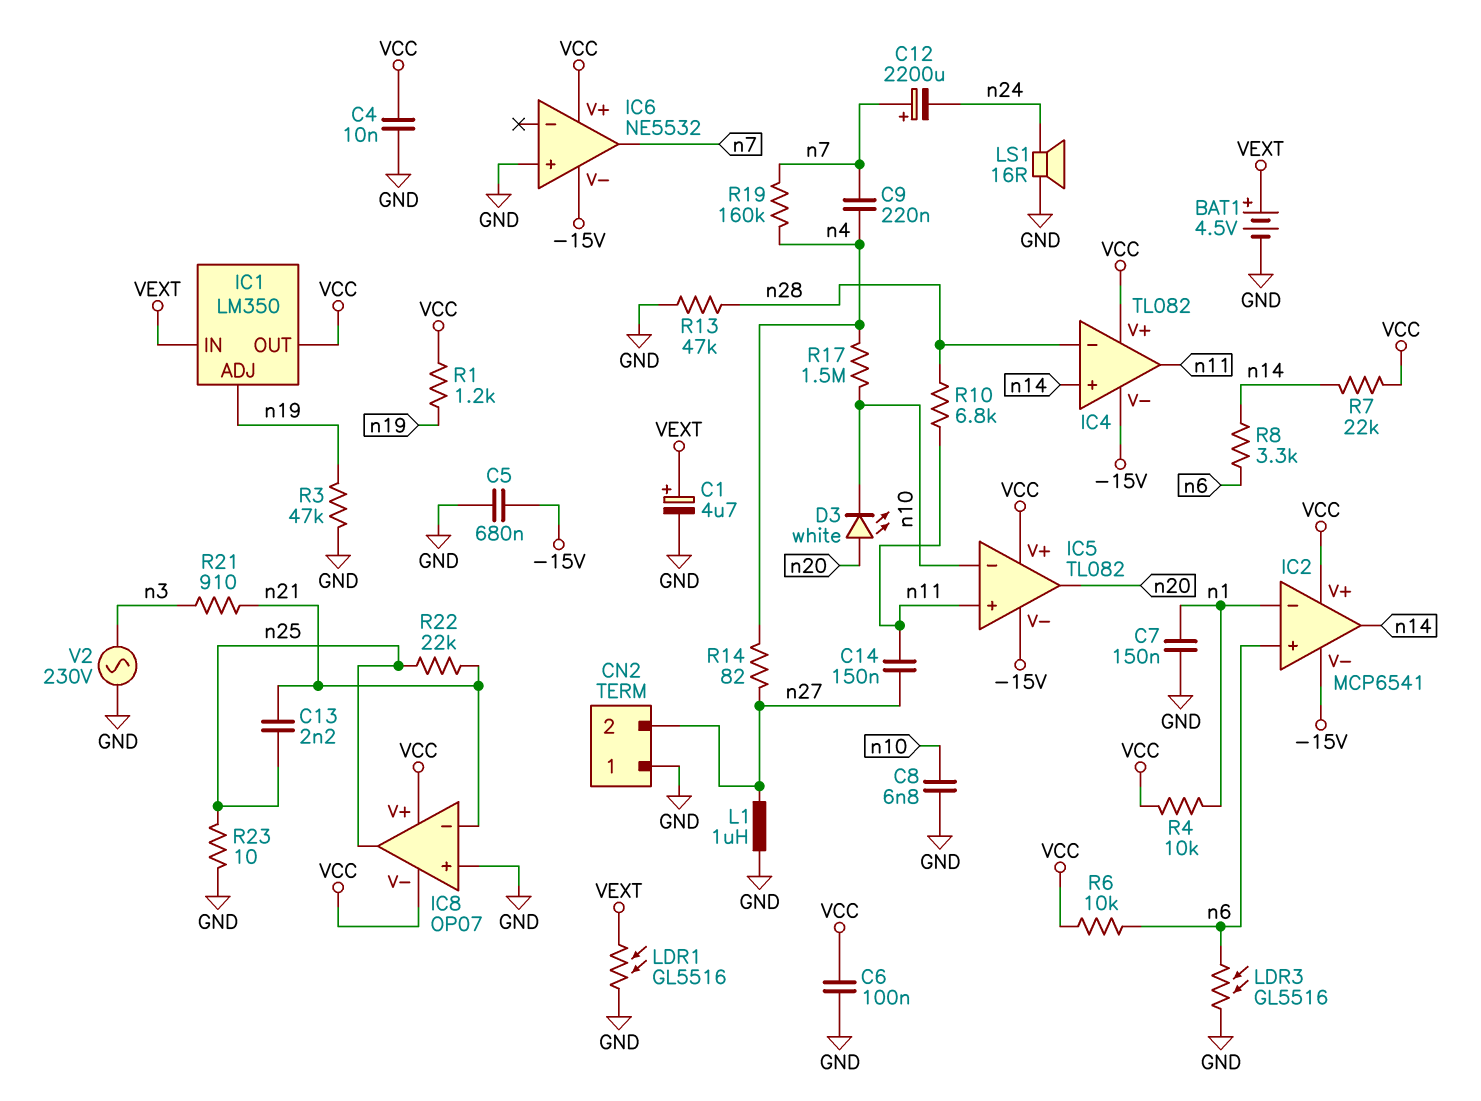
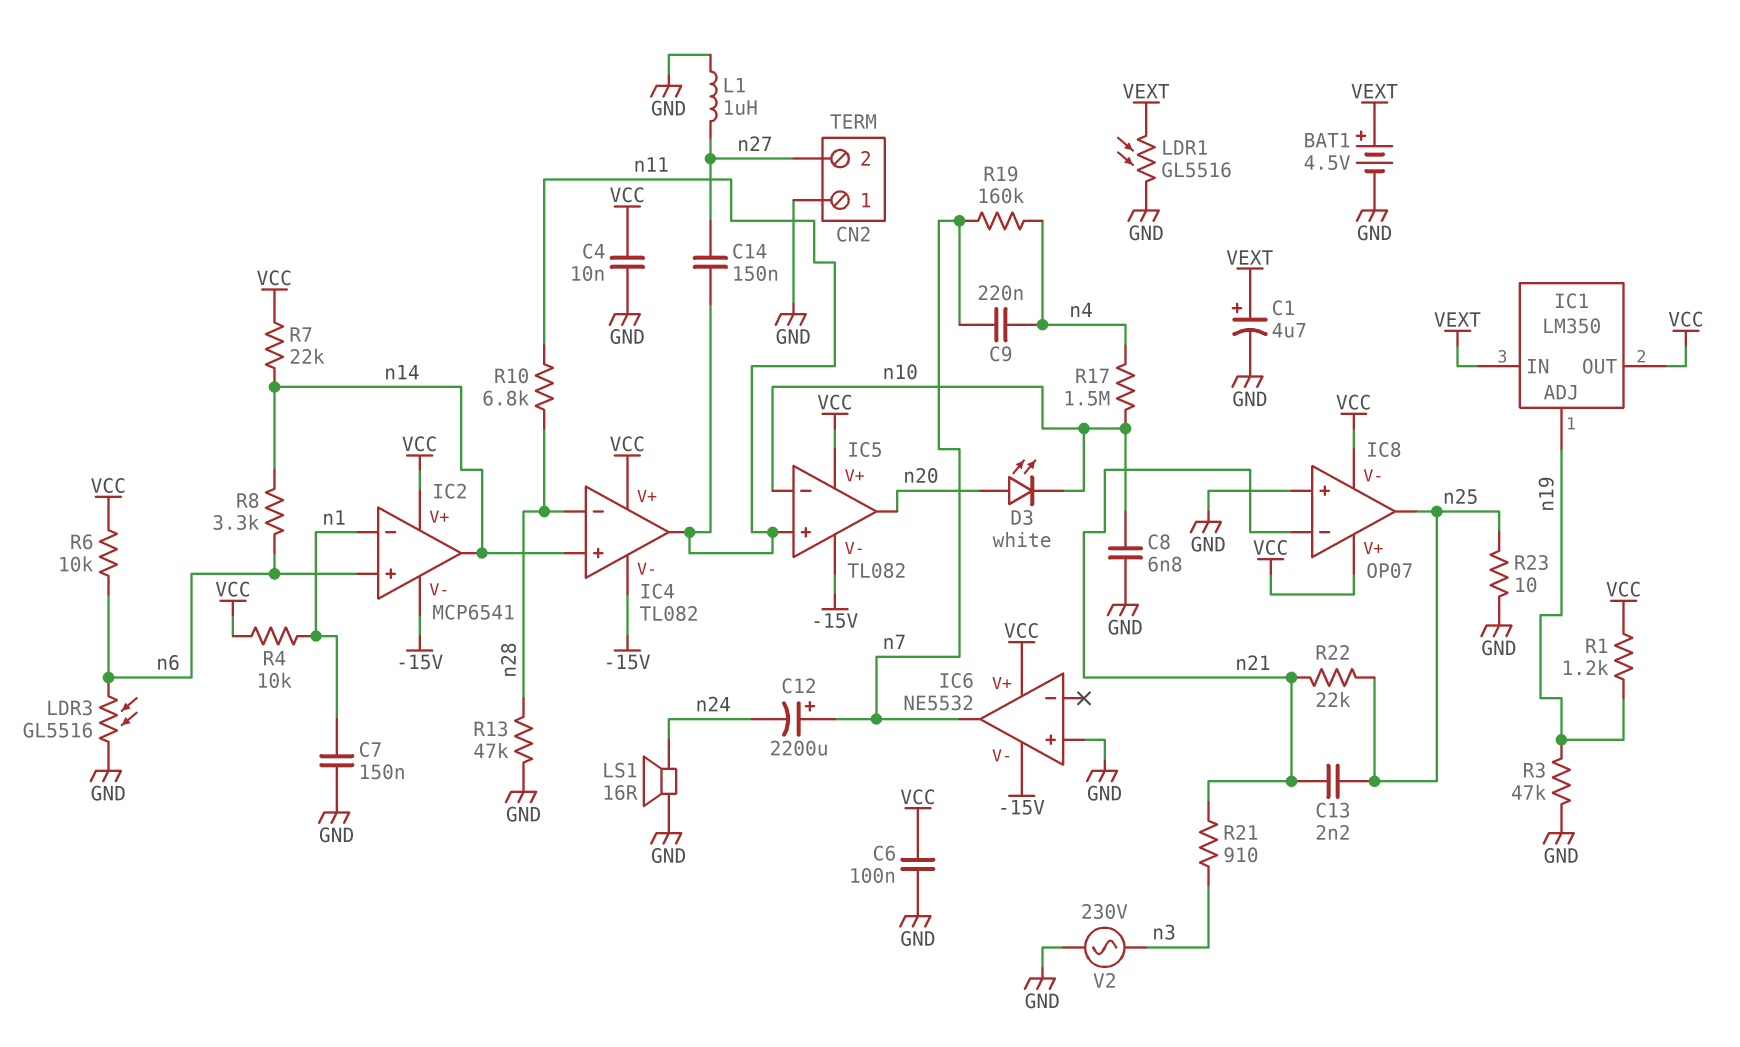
C5: 680nF (-15V, GND) -> none
R14: 82 (n4, n27) -> none

